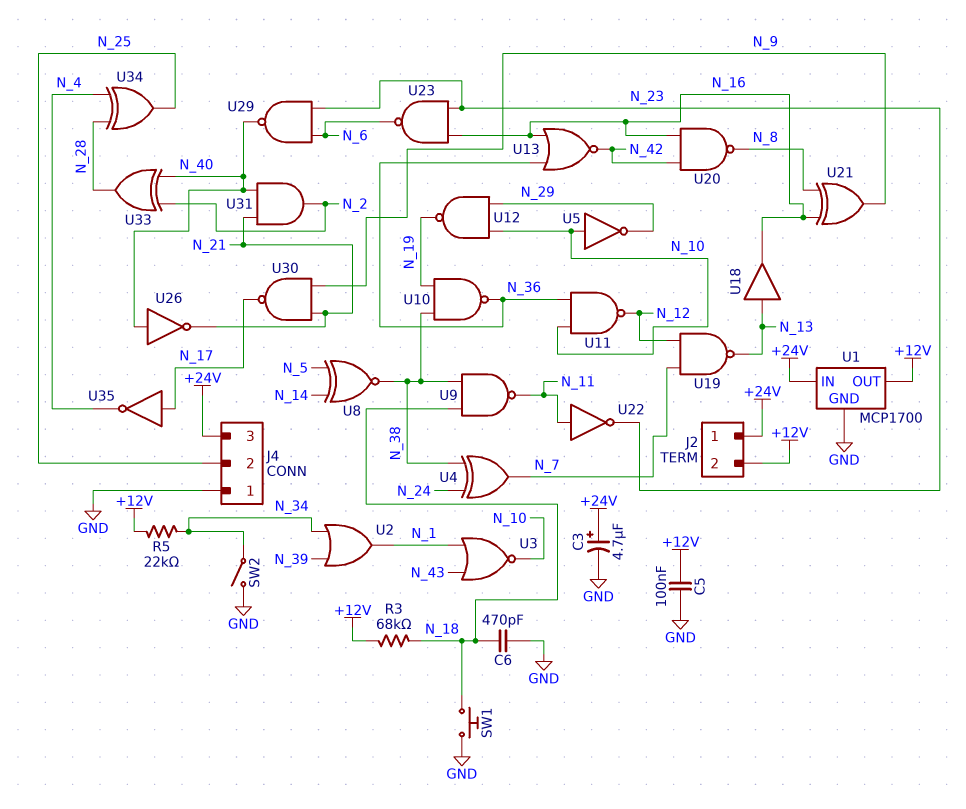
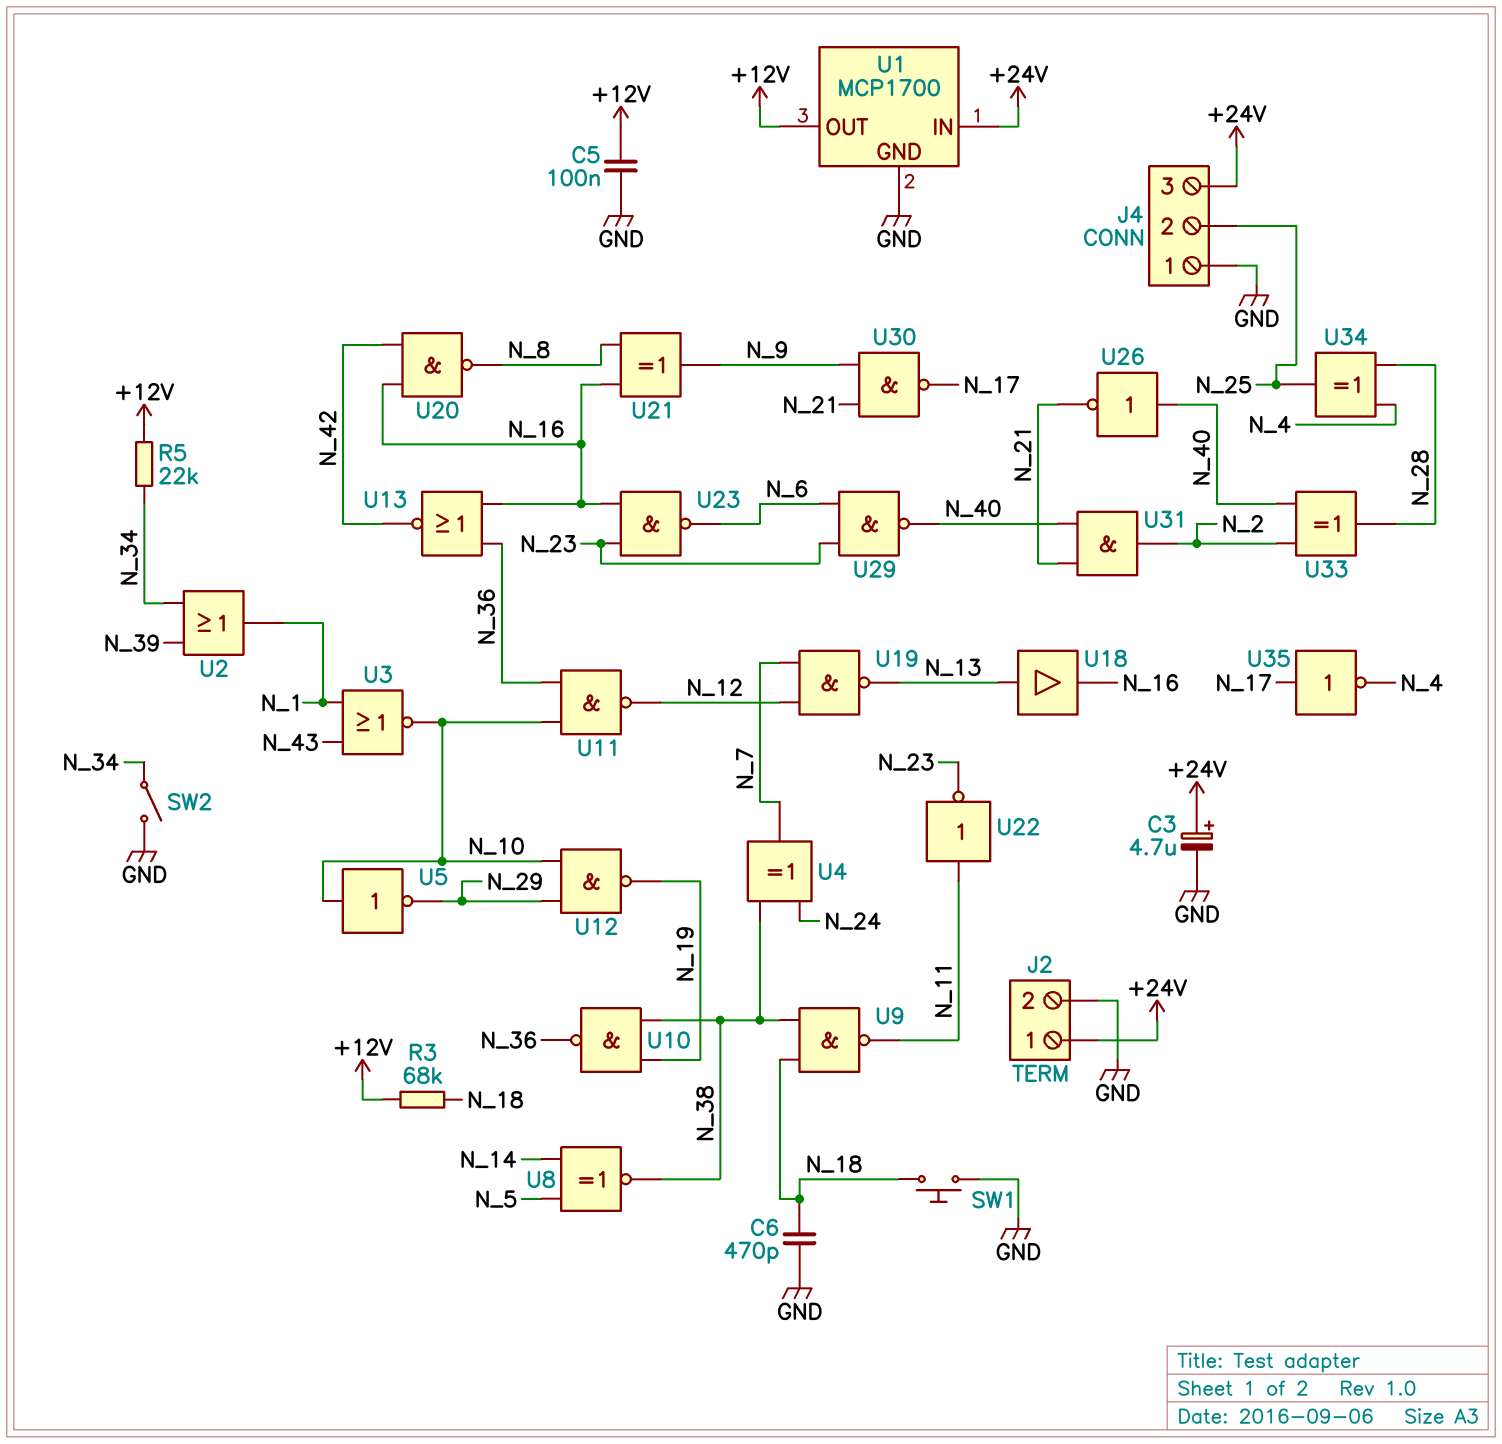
J2 pin 2: +12V -> GND

